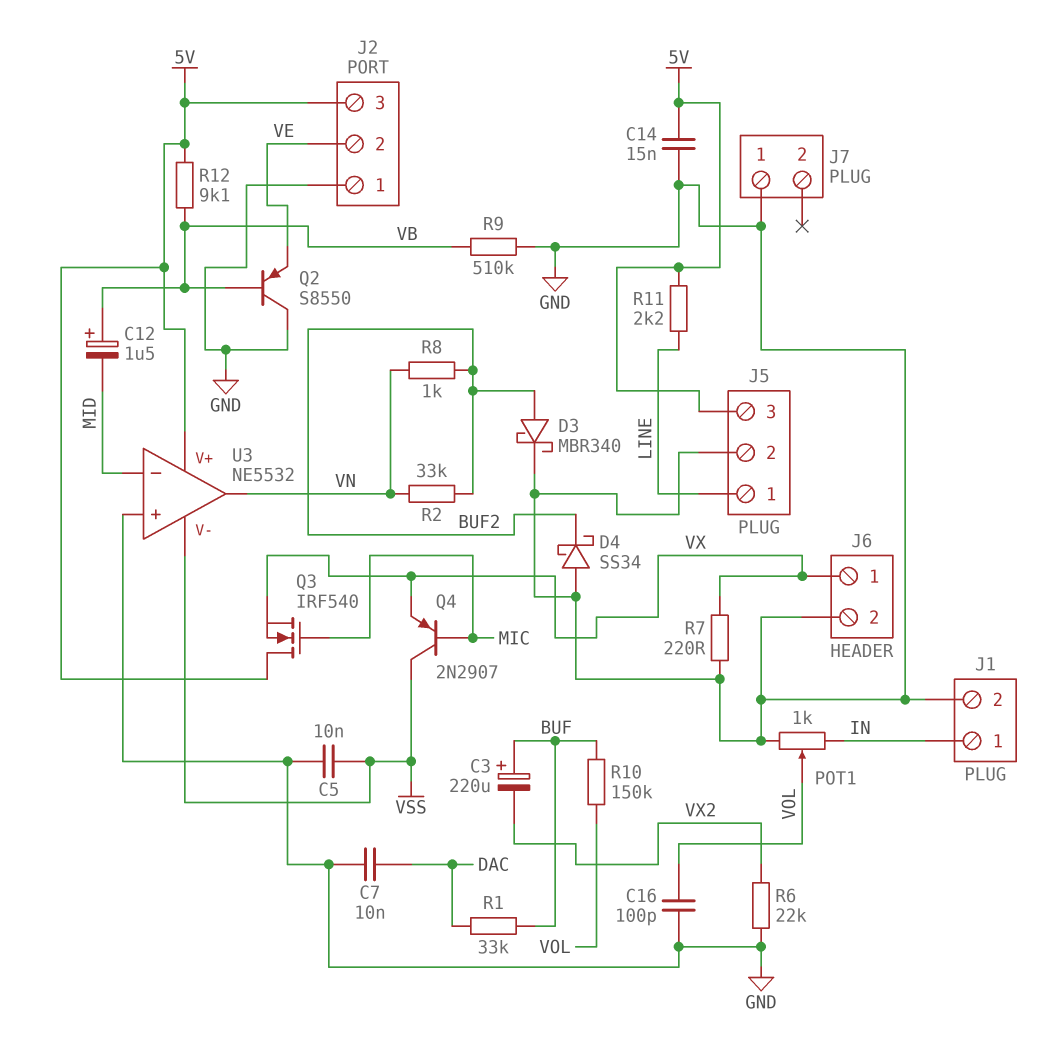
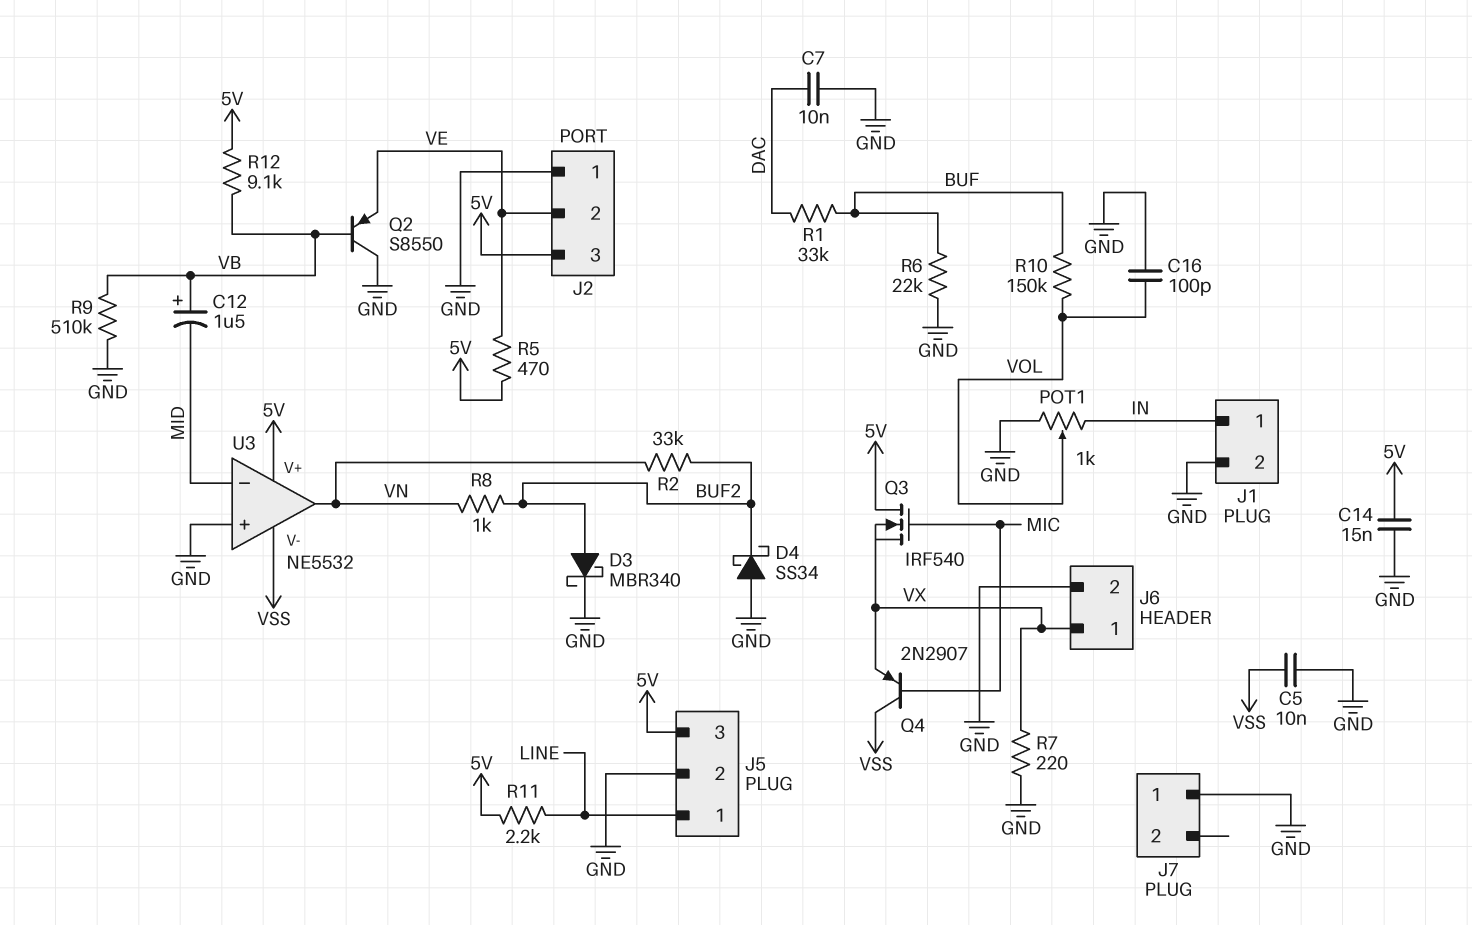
C3: 220uF (plus BUF, minus VX2) -> none
R5: none -> 470 (5V, VE)
R6: 22k (GND, VX2) -> 22k (BUF, GND)

